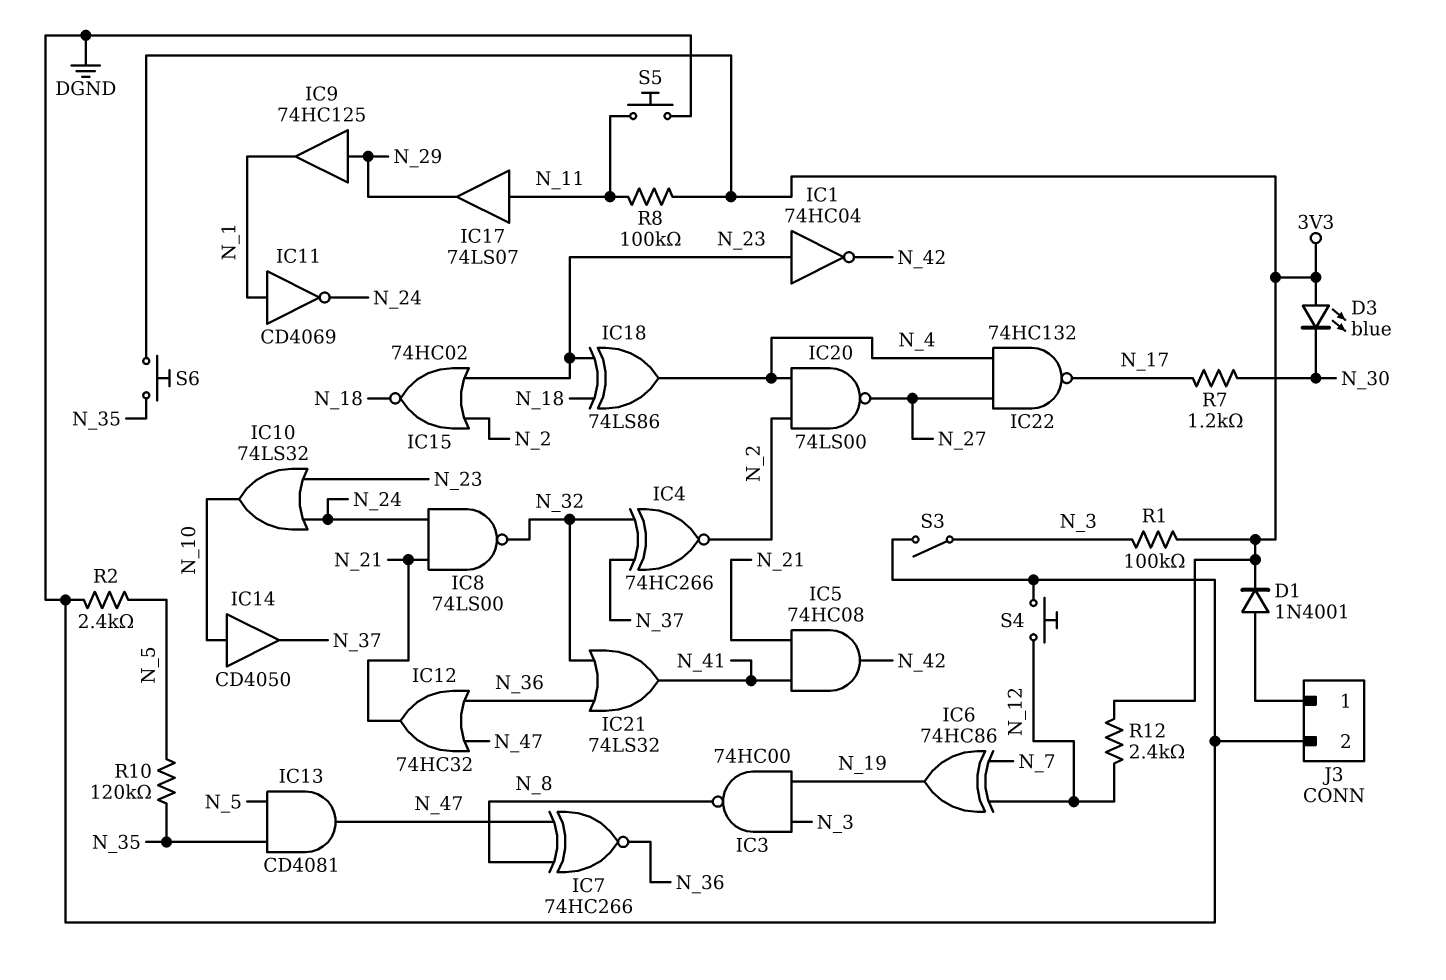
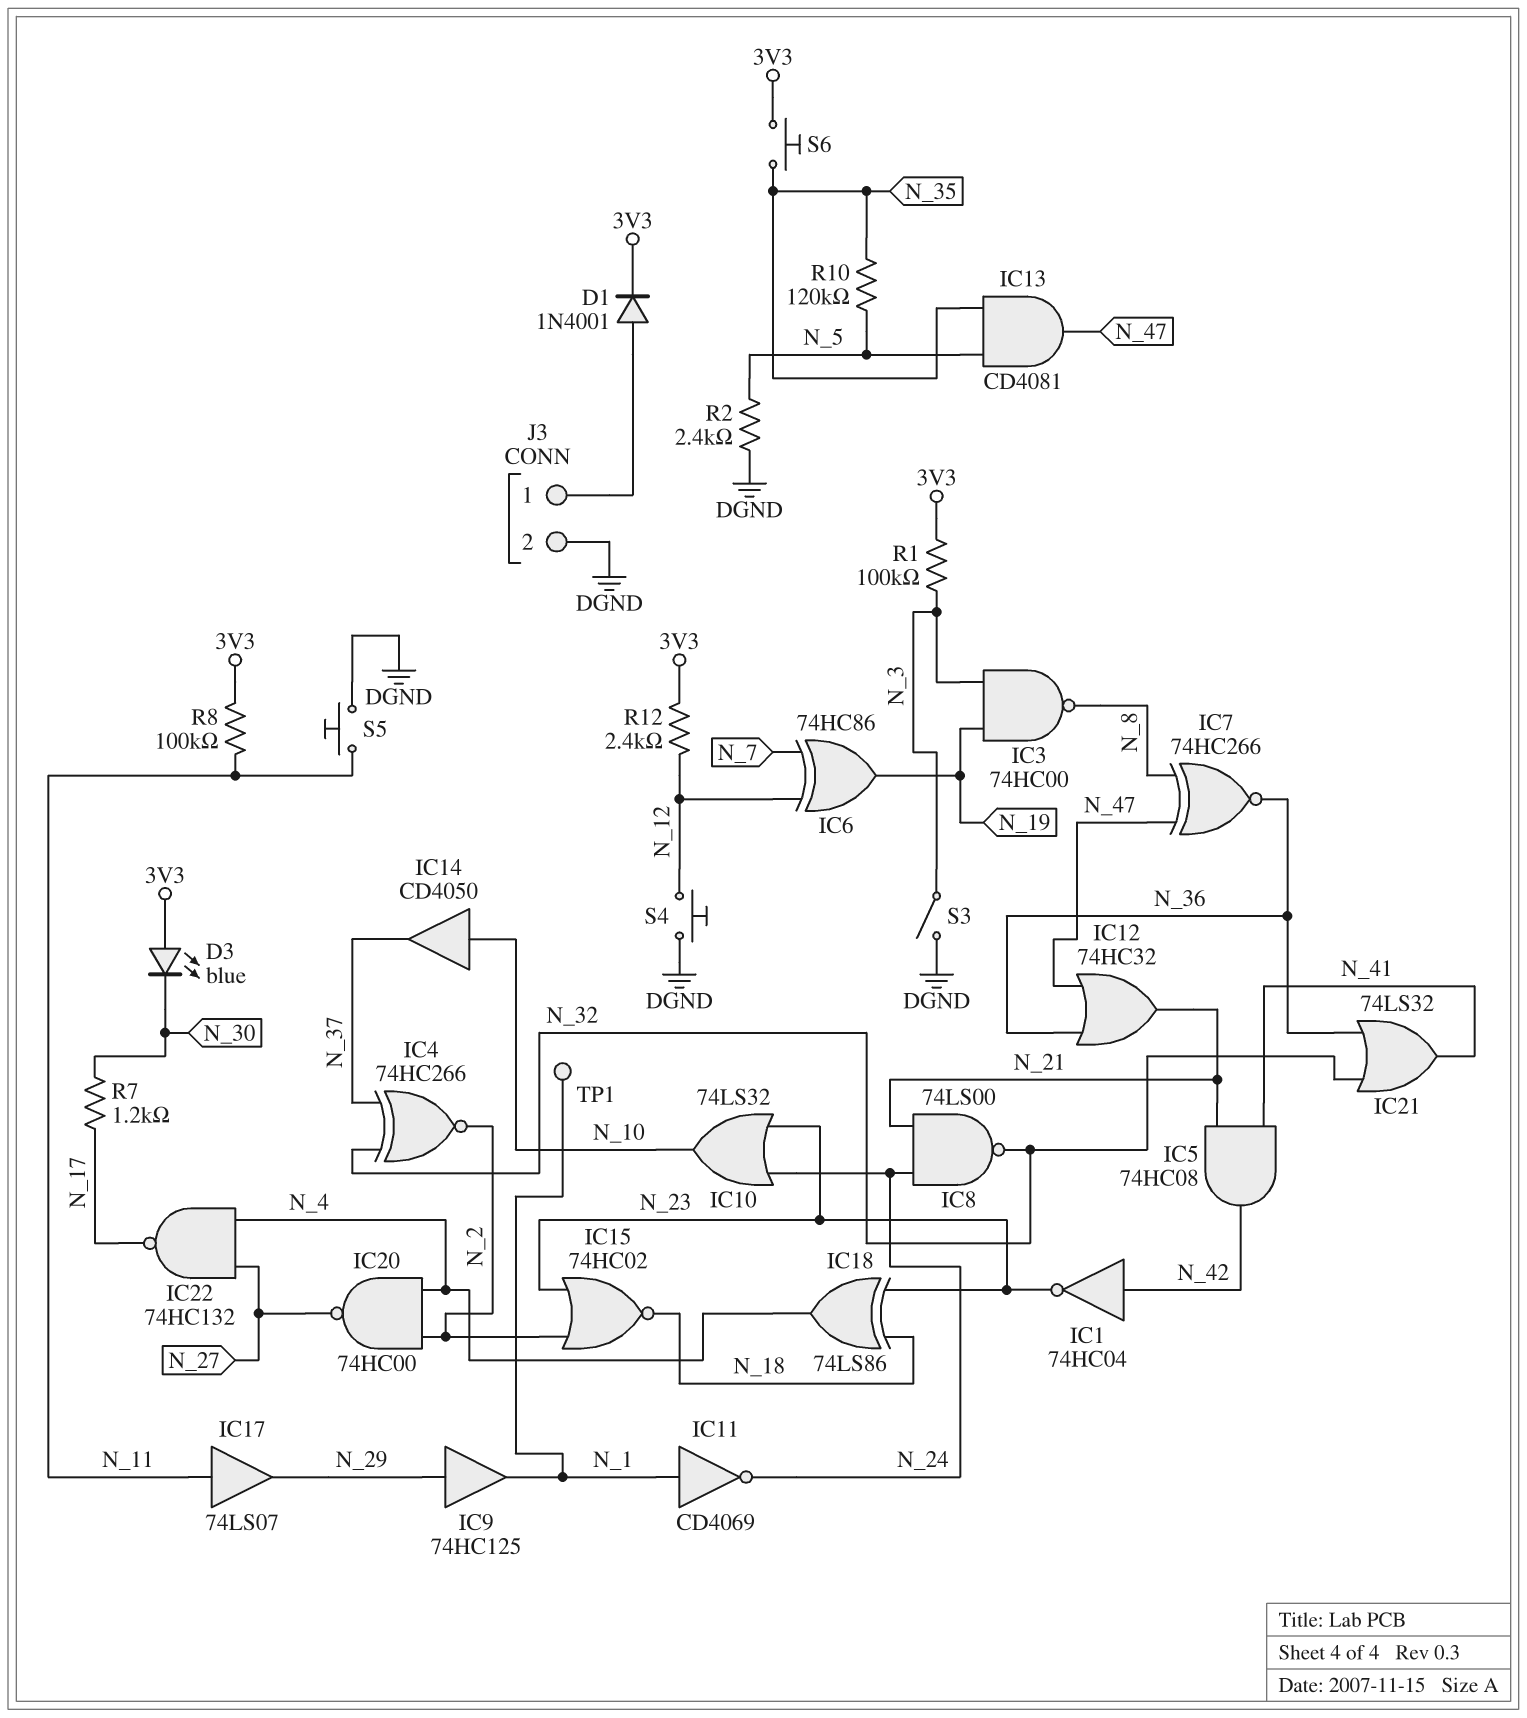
IC1: NOT 74HC04 (in N_23, out N_42) -> NOT 74HC04 (in N_42, out N_23)
IC20: NAND 74LS00 (in N_2, in N_4, out N_27) -> NAND 74HC00 (in N_2, in N_4, out N_27)
TP1: none -> test point (N_1)

